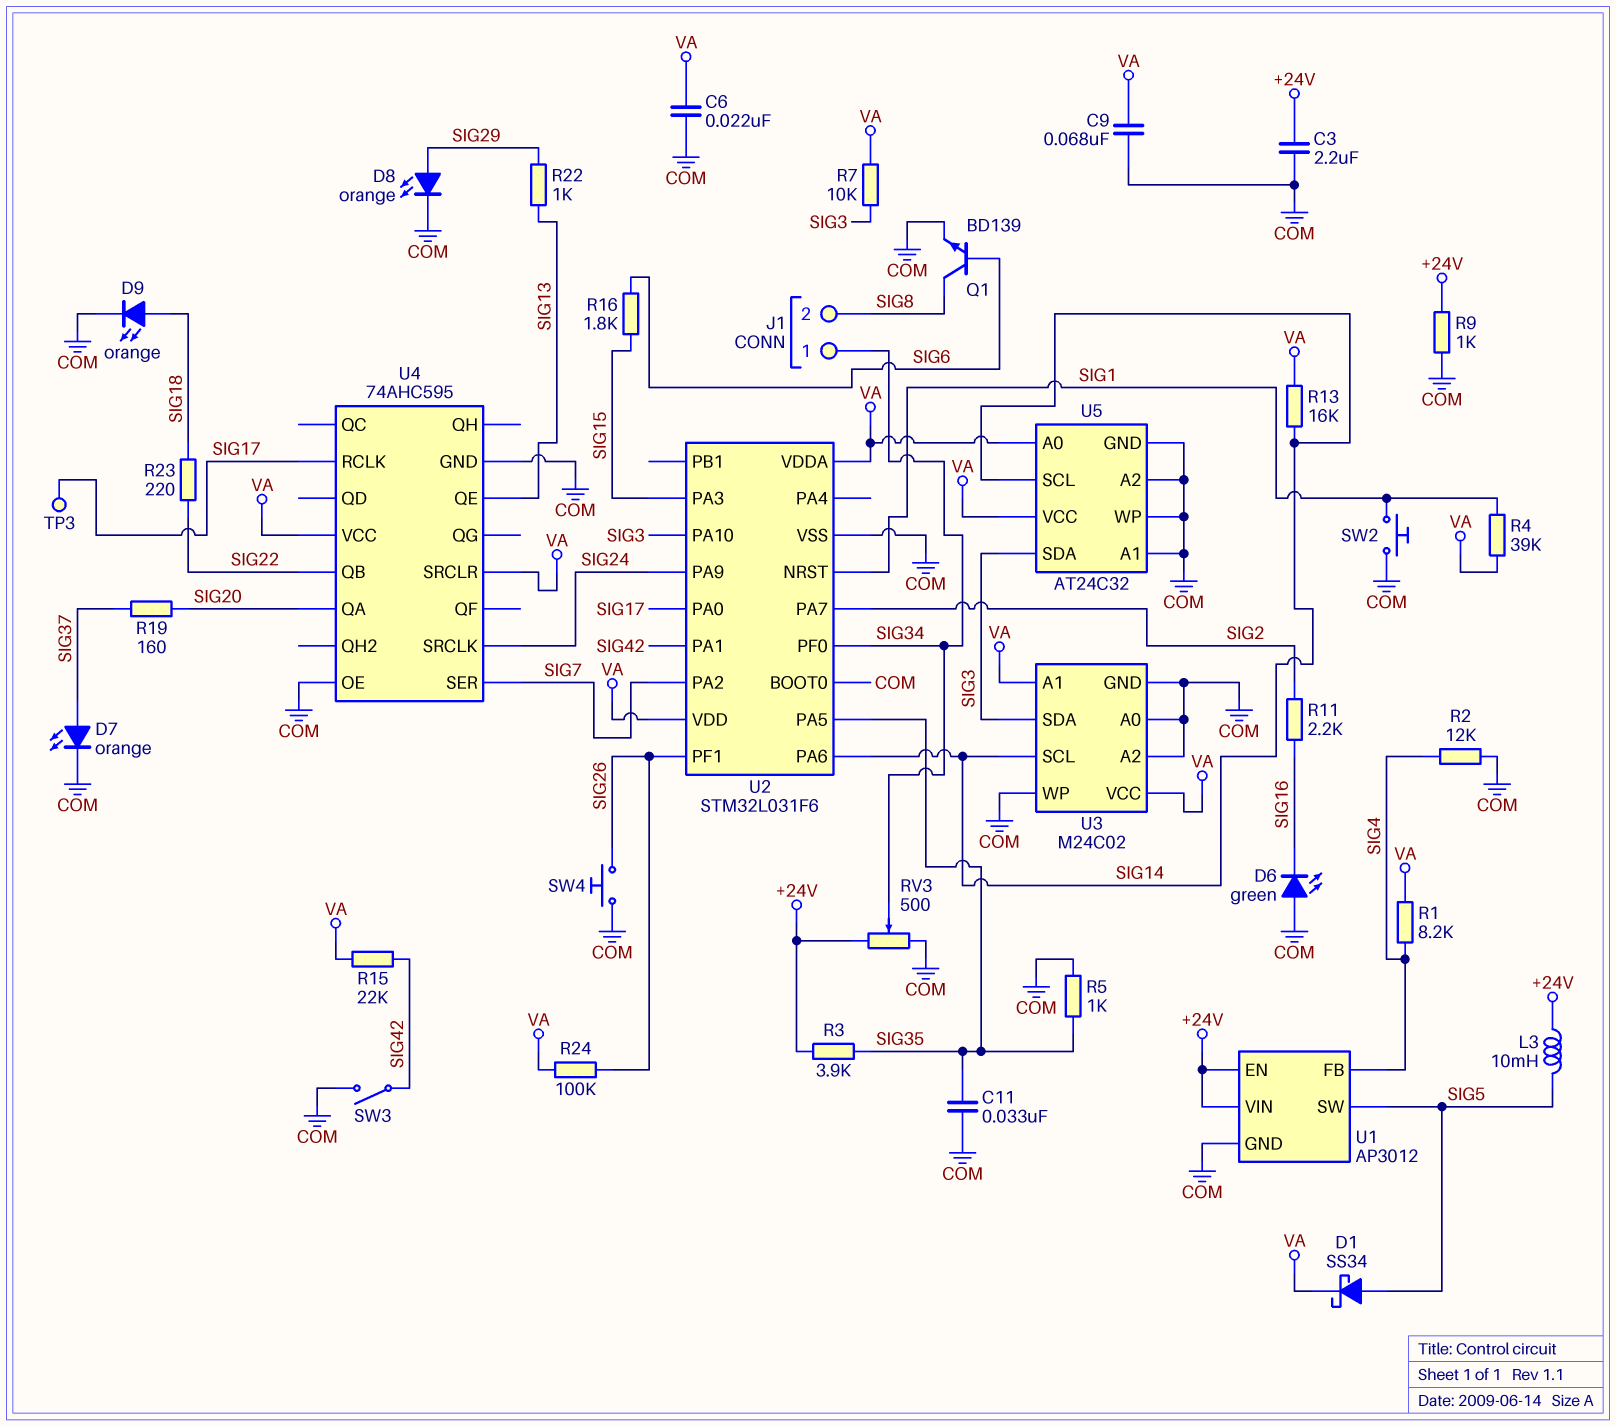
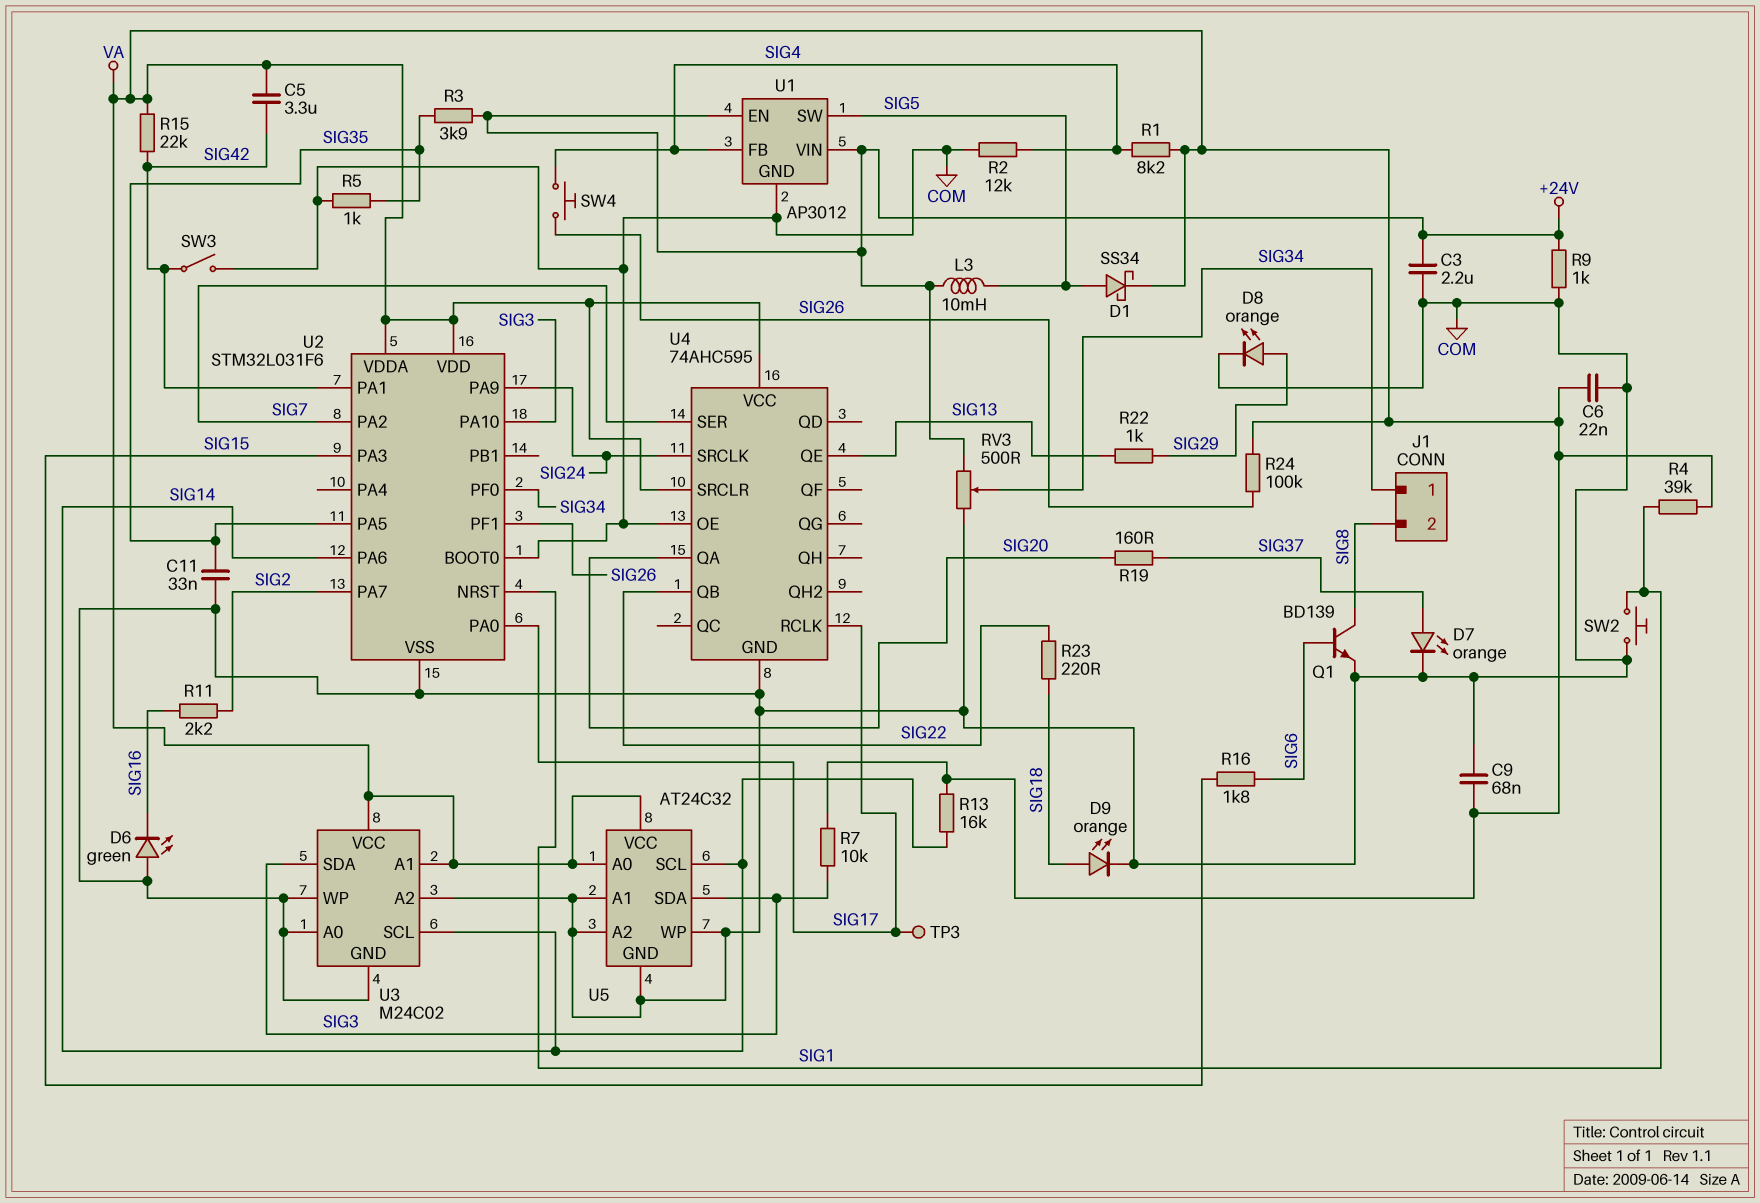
C5: none -> 3.3uF (SIG42, VA)
SW4: button (COM, SIG26) -> button (SIG4, SIG26)

